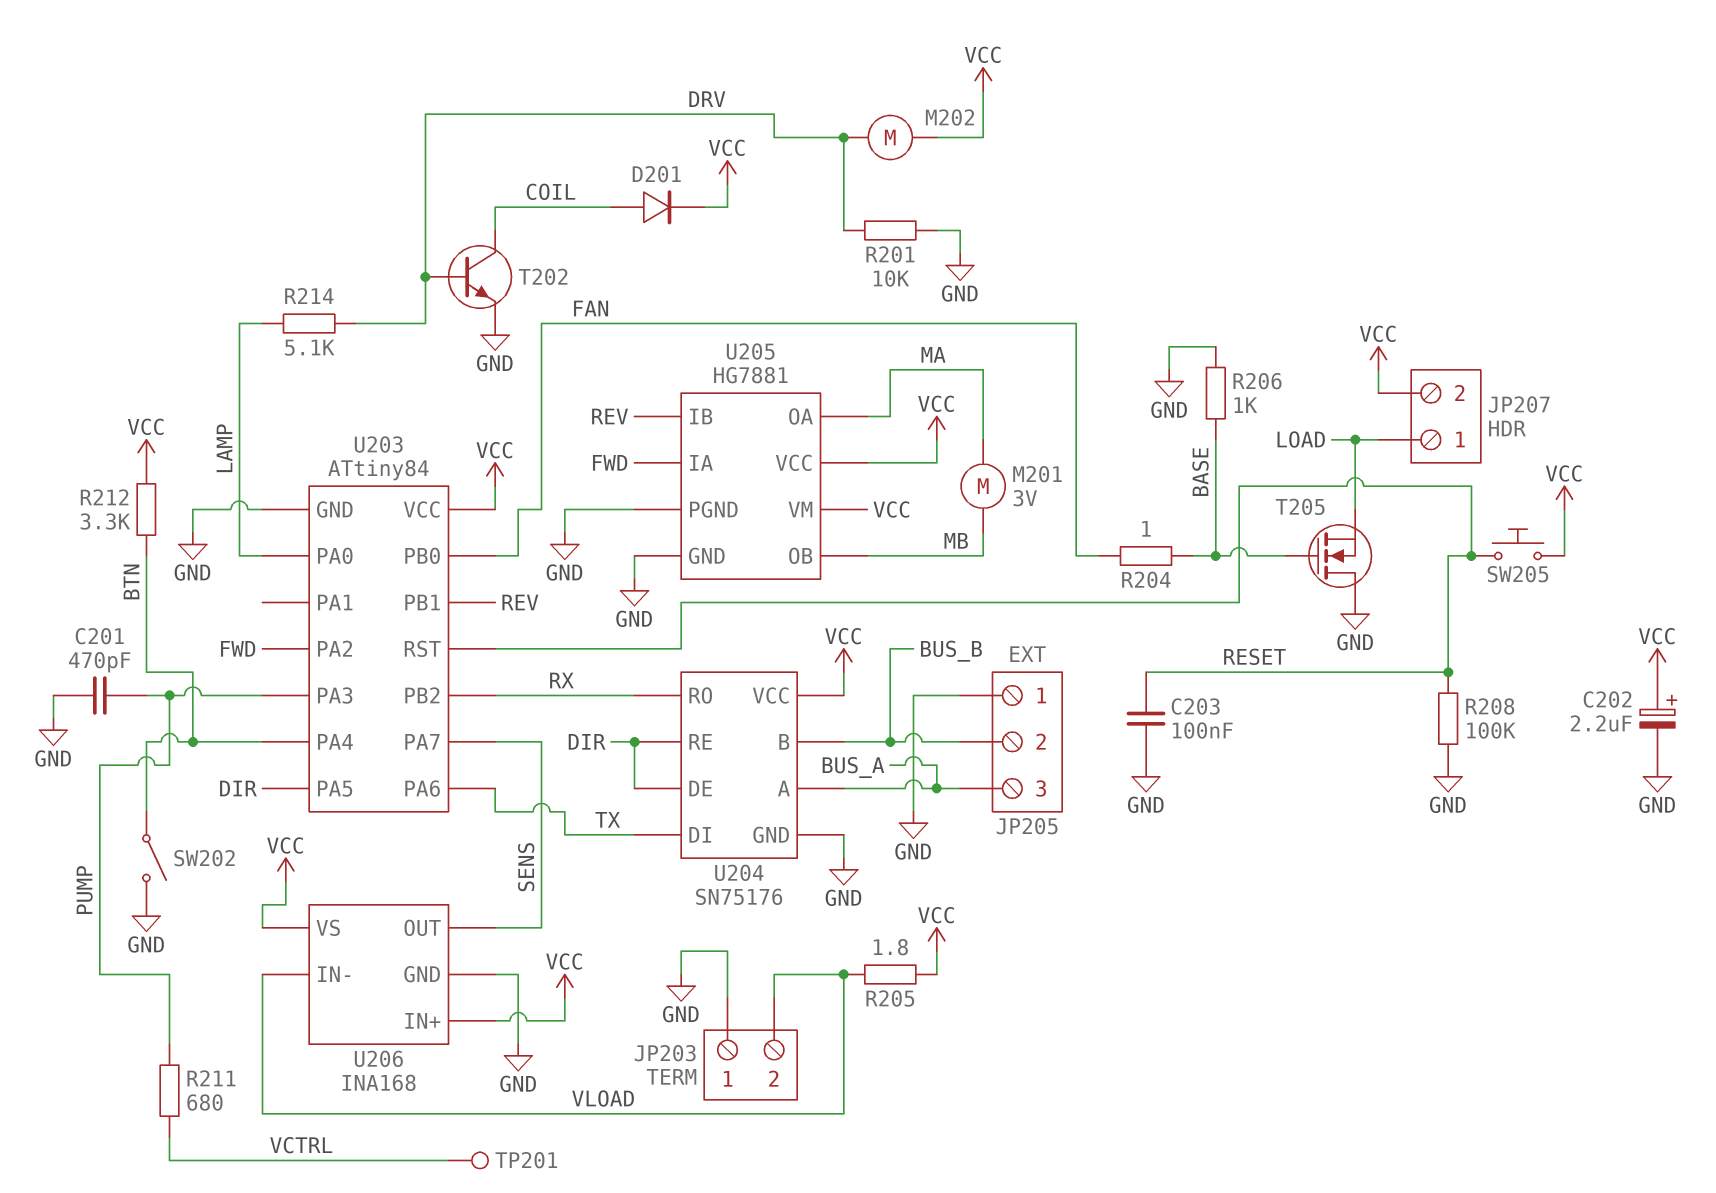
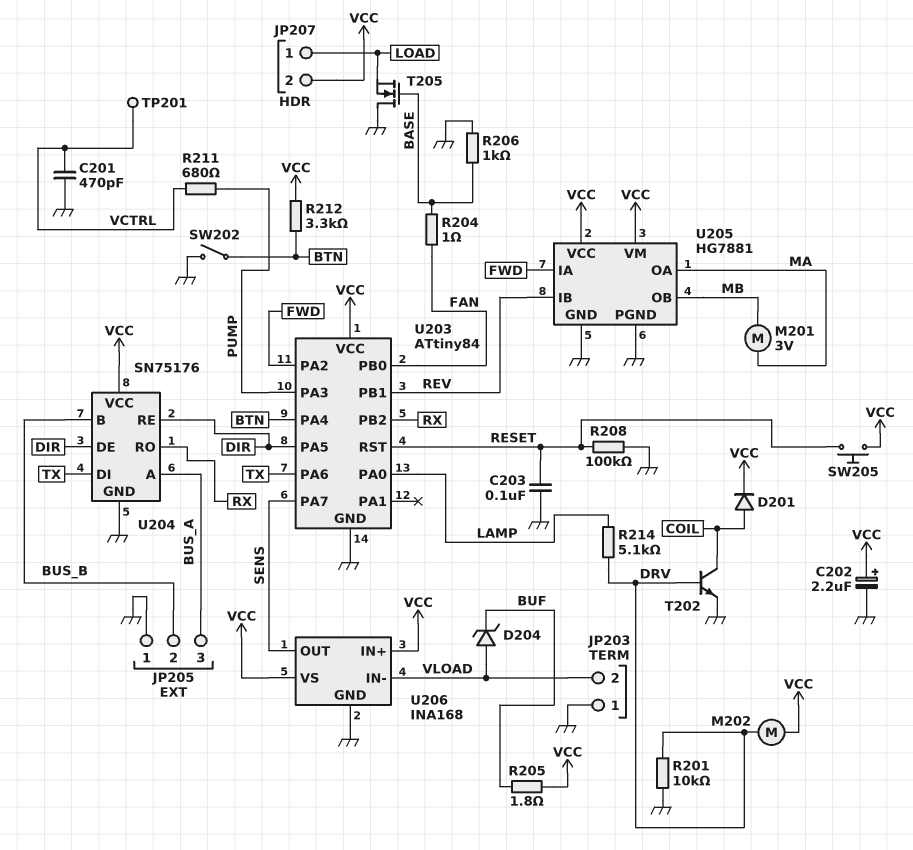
C201: 470pF (GND, PUMP) -> 470pF (GND, VCTRL)
D204: none -> zener (A VLOAD, K BUF)
R205: 1.8 (VCC, VLOAD) -> 1.8 (BUF, VCC)

